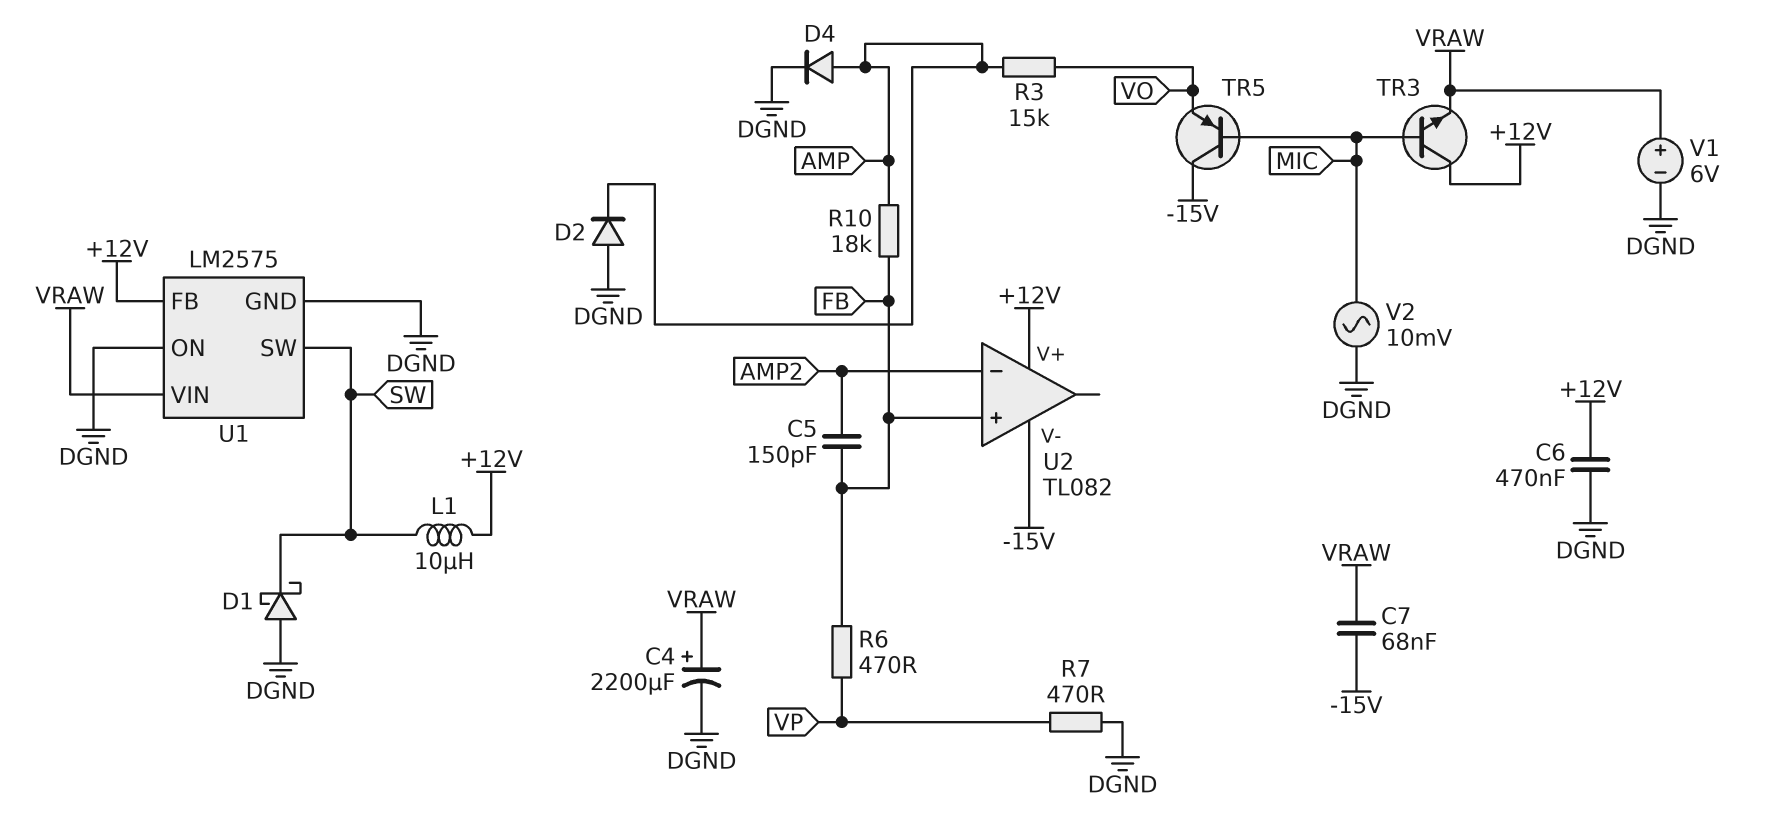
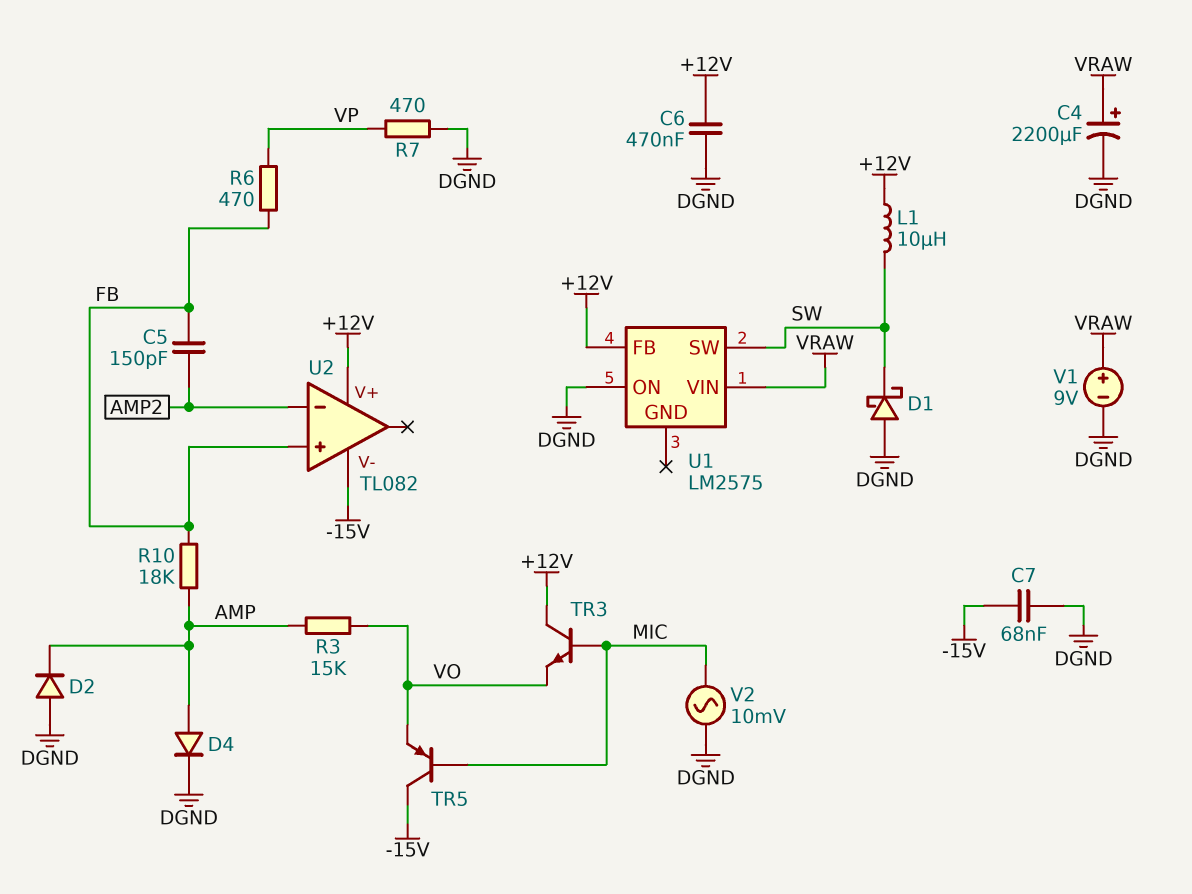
C7: 68nF (-15V, VRAW) -> 68nF (-15V, DGND)
TR3: NPN (B MIC, C +12V, E VRAW) -> NPN (B MIC, C +12V, E VO)
U1 pin GND: DGND -> none
V1: 6V (plus VRAW, minus DGND) -> 9V (plus VRAW, minus DGND)

